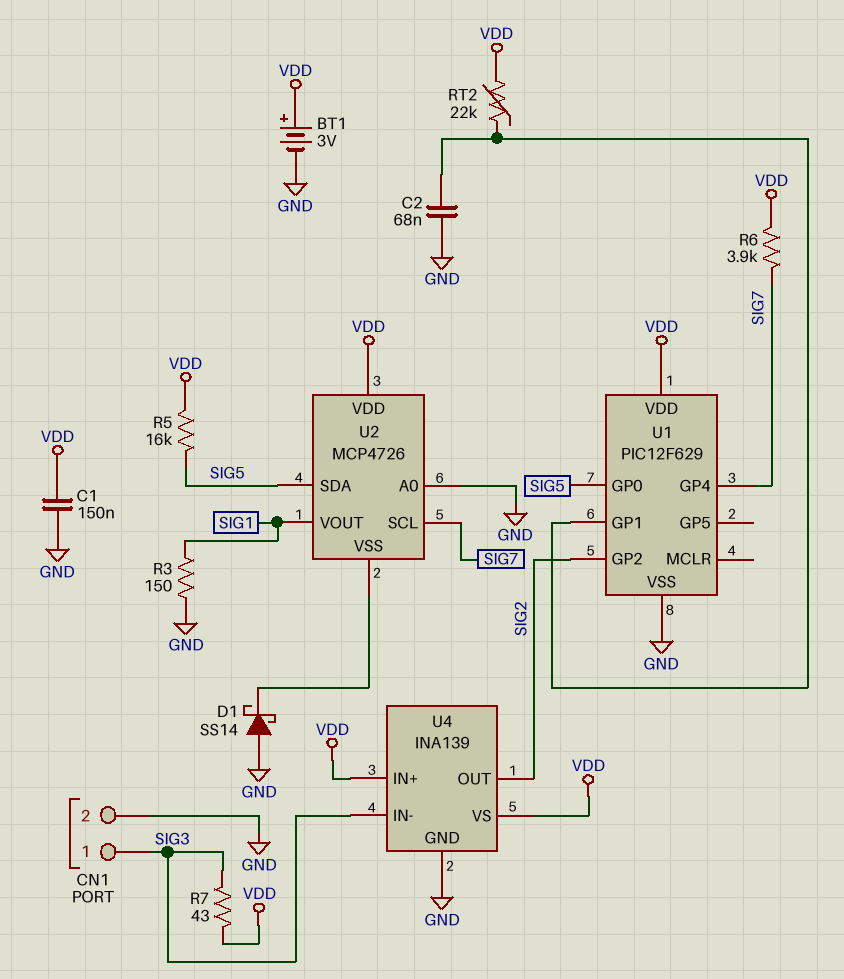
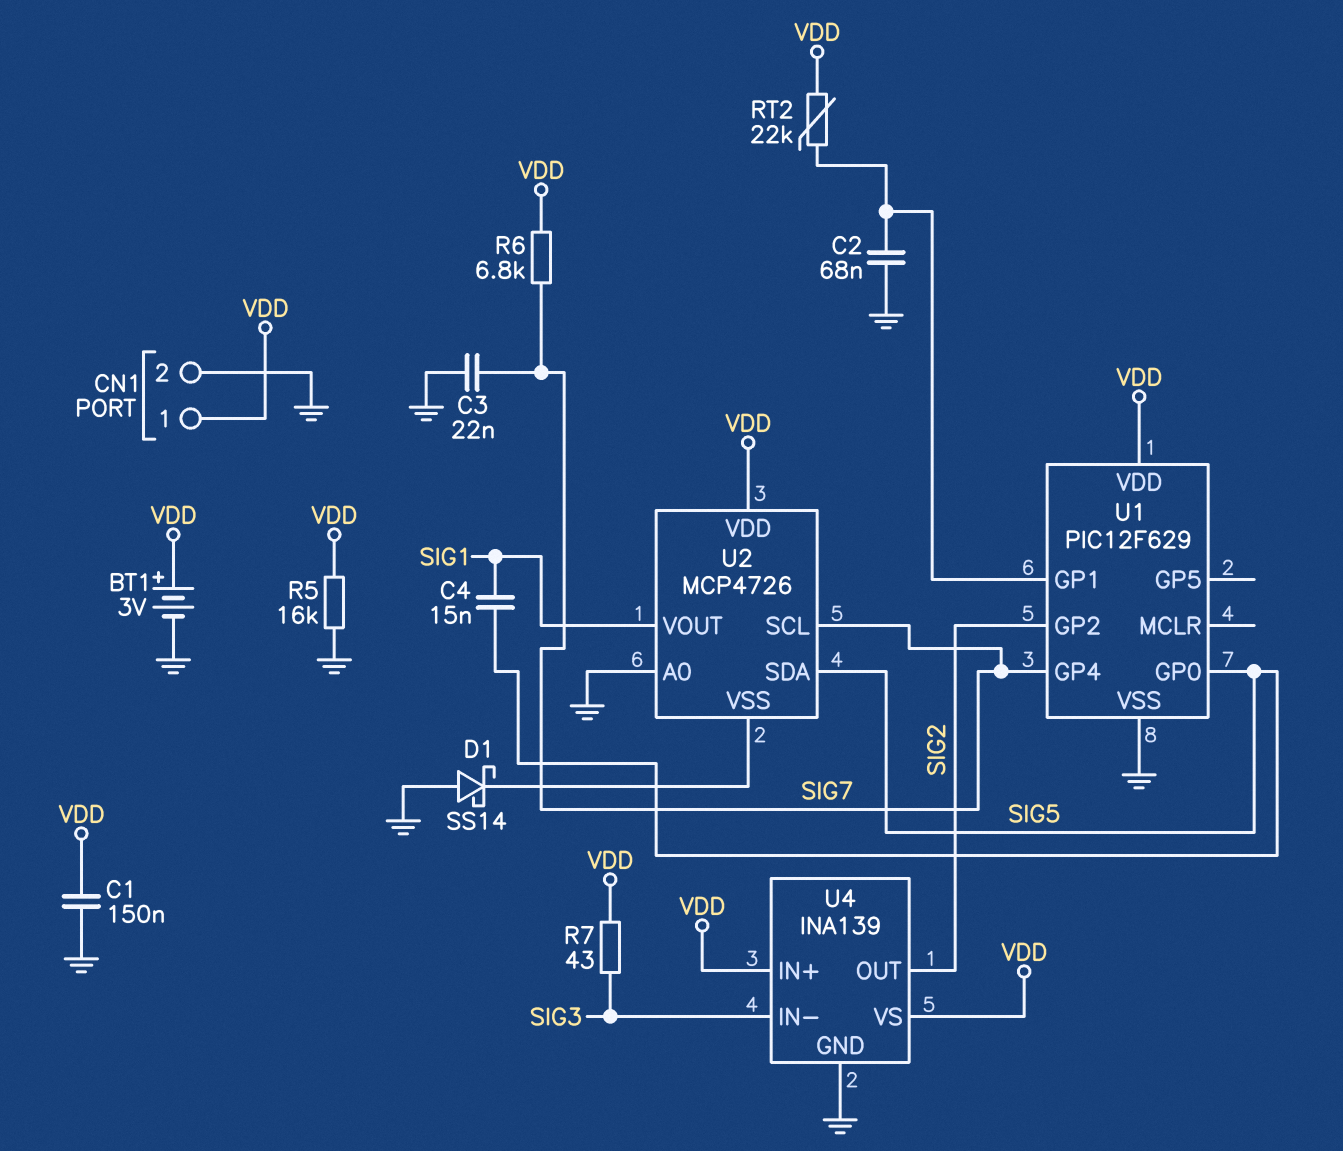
C3: none -> 22nF (GND, SIG7)
C4: none -> 15nF (SIG1, SIG5)
CN1 pin 1: SIG3 -> VDD
R3: 150 (GND, SIG1) -> none
R5: 16k (SIG5, VDD) -> 16k (GND, VDD)
R6: 3.9k (SIG7, VDD) -> 6.8k (SIG7, VDD)

